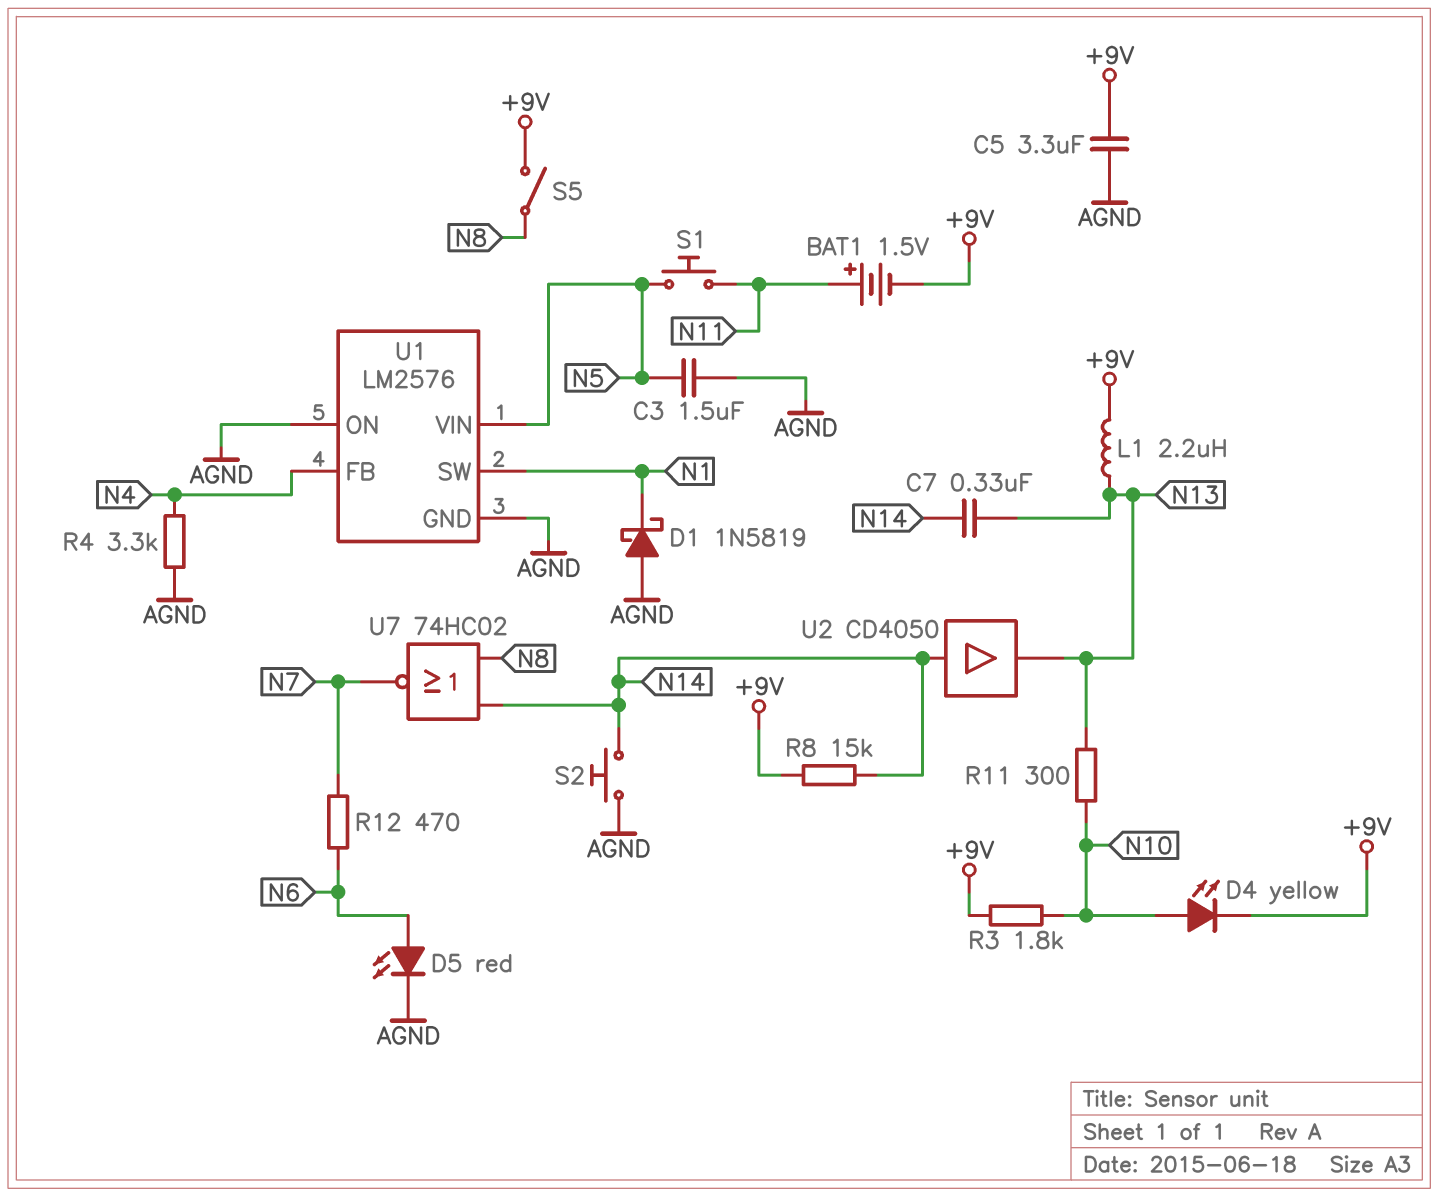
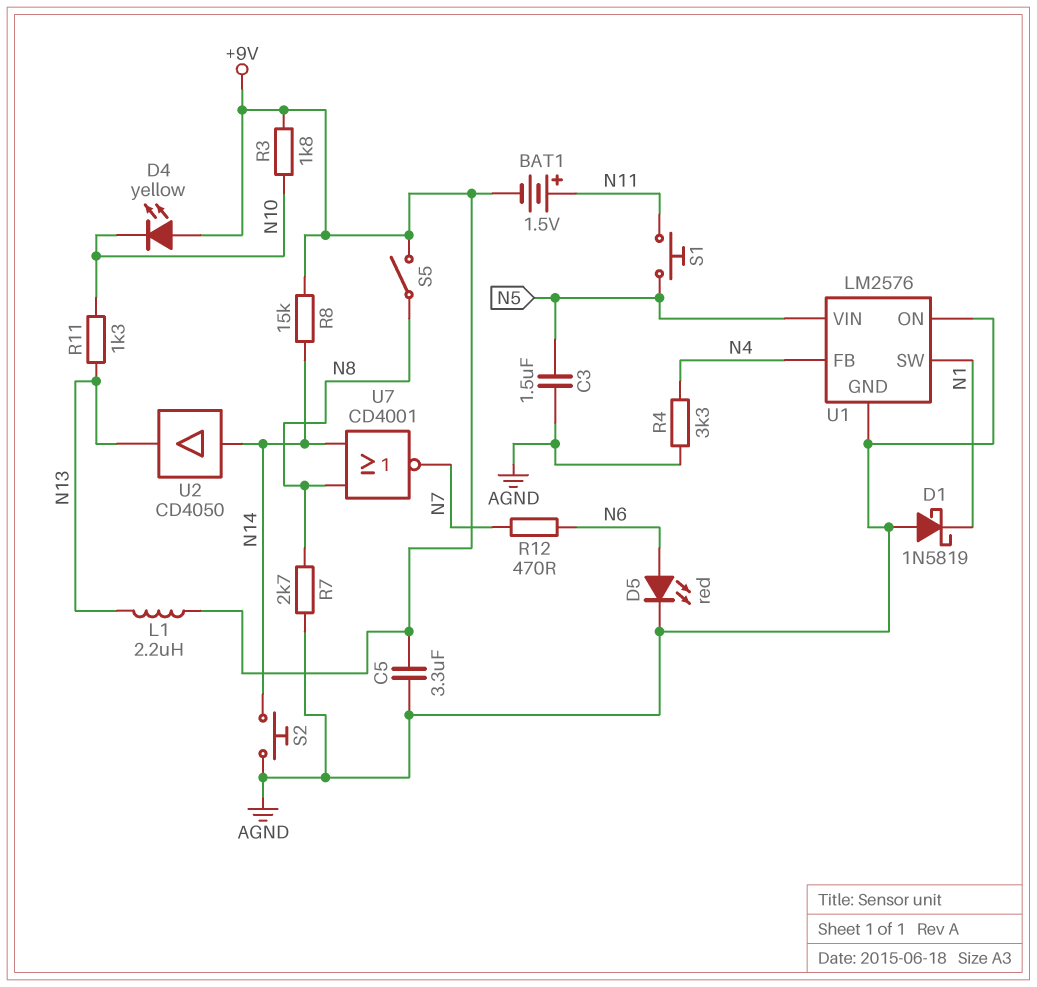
C7: 330nF (N13, N14) -> none
D4: LED yellow (A N10, K +9V) -> LED yellow (A +9V, K N10)
R7: none -> 2.7k (AGND, N8)
R11: 300 (N10, N13) -> 1.3k (N10, N13)
U7: NOR 74HC02 (in N8, in N14, out N7) -> NOR CD4001 (in N8, in N14, out N7)

